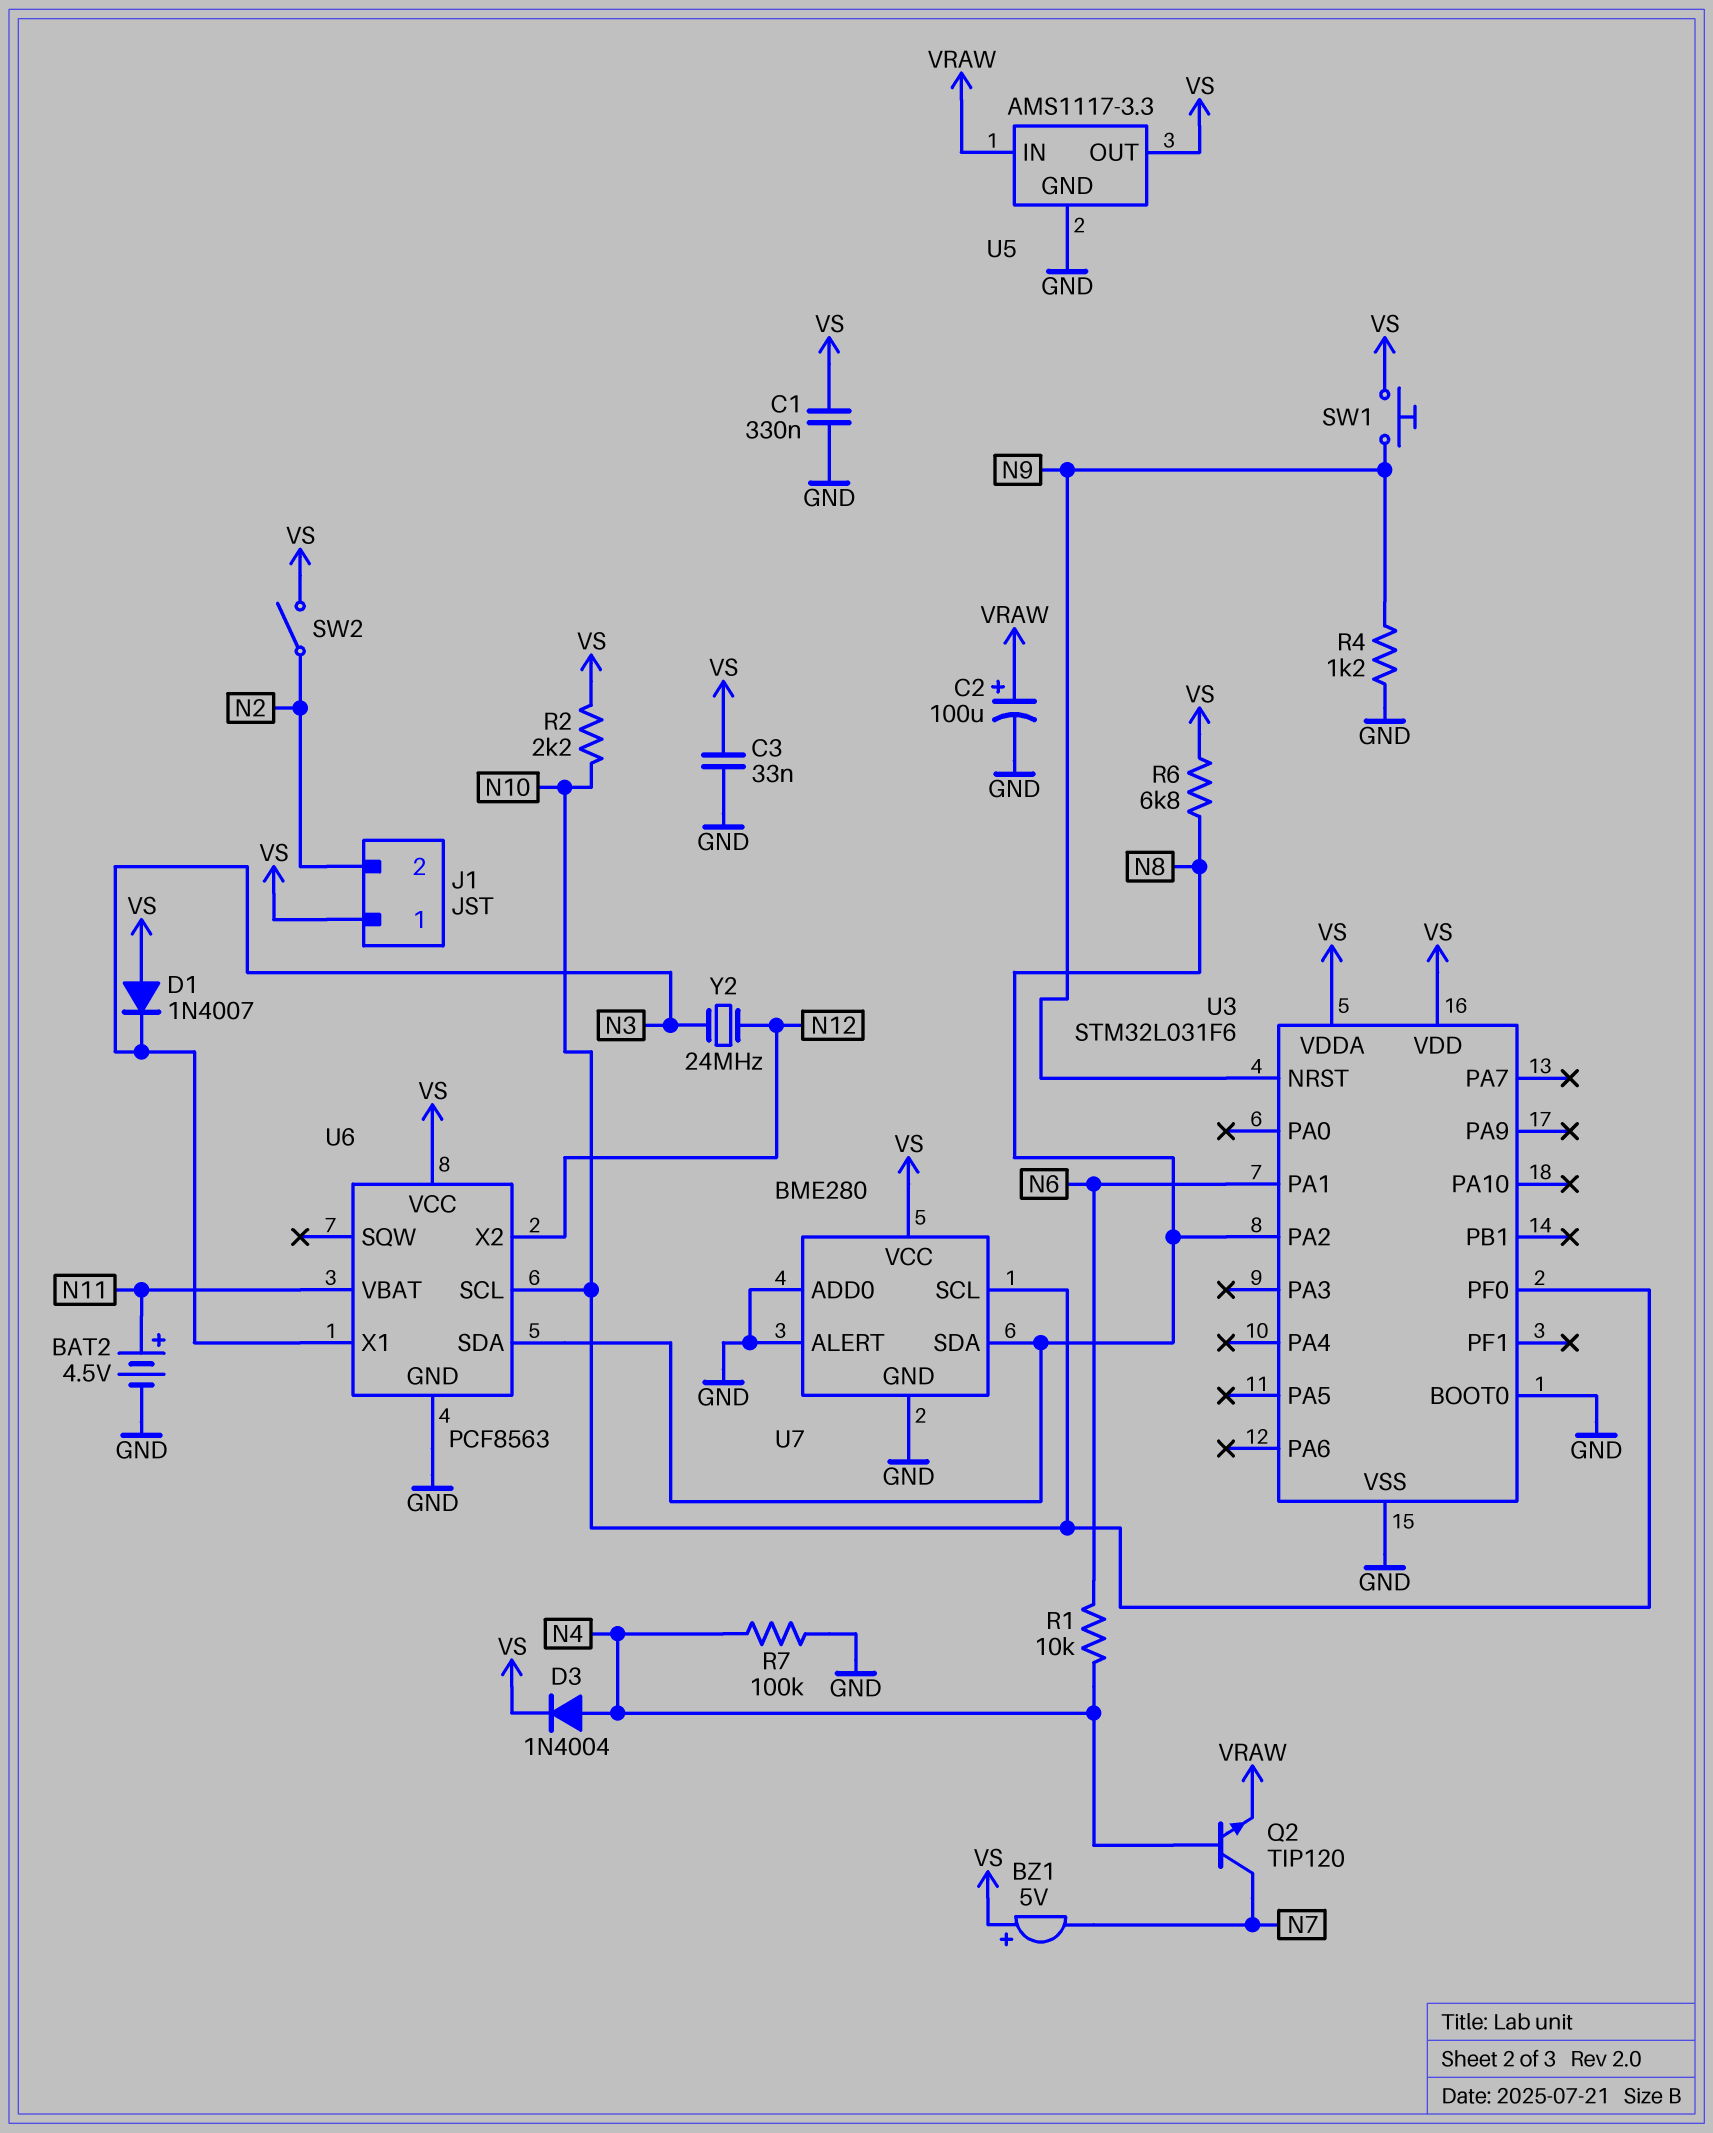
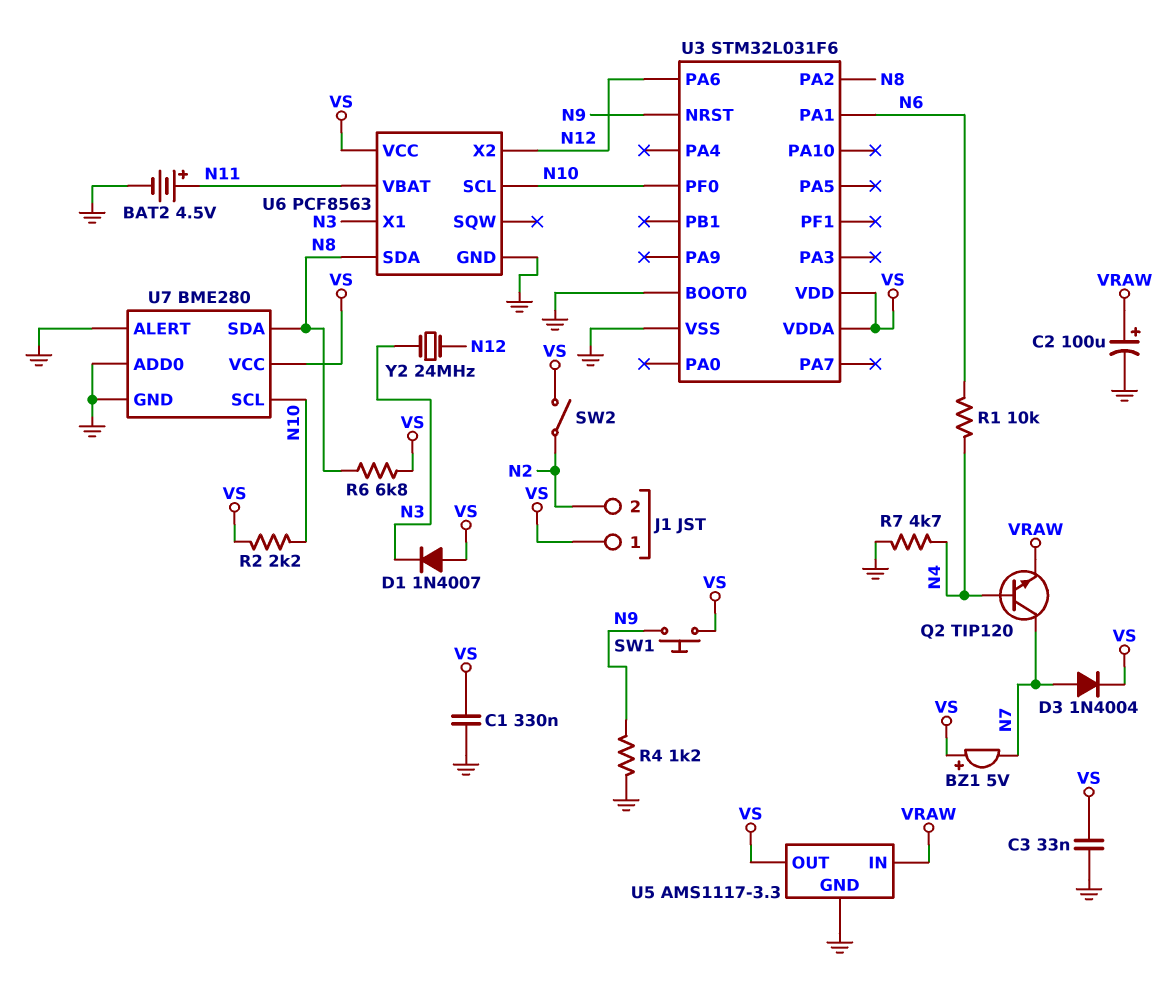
D3: diode 1N4004 (A N4, K VS) -> diode 1N4004 (A N7, K VS)
R7: 100k (GND, N4) -> 4.7k (GND, N4)
U3 pin PA6: none -> N12

